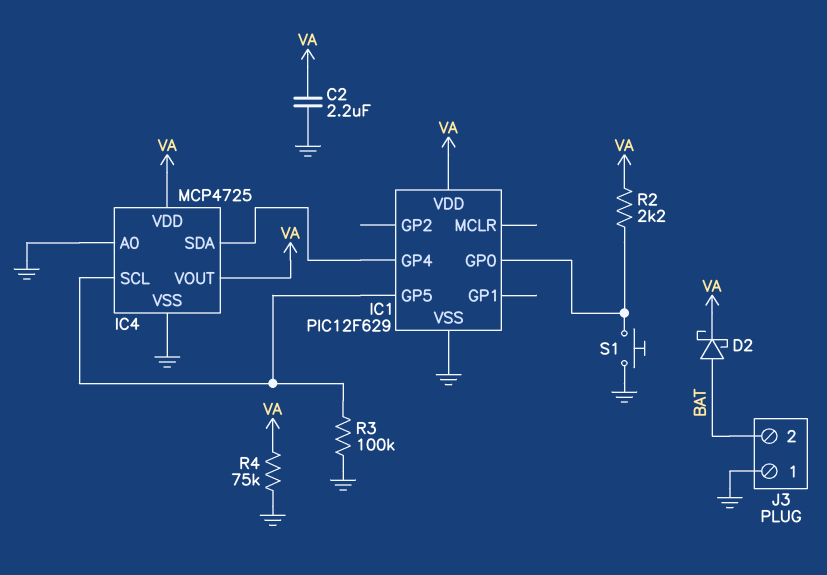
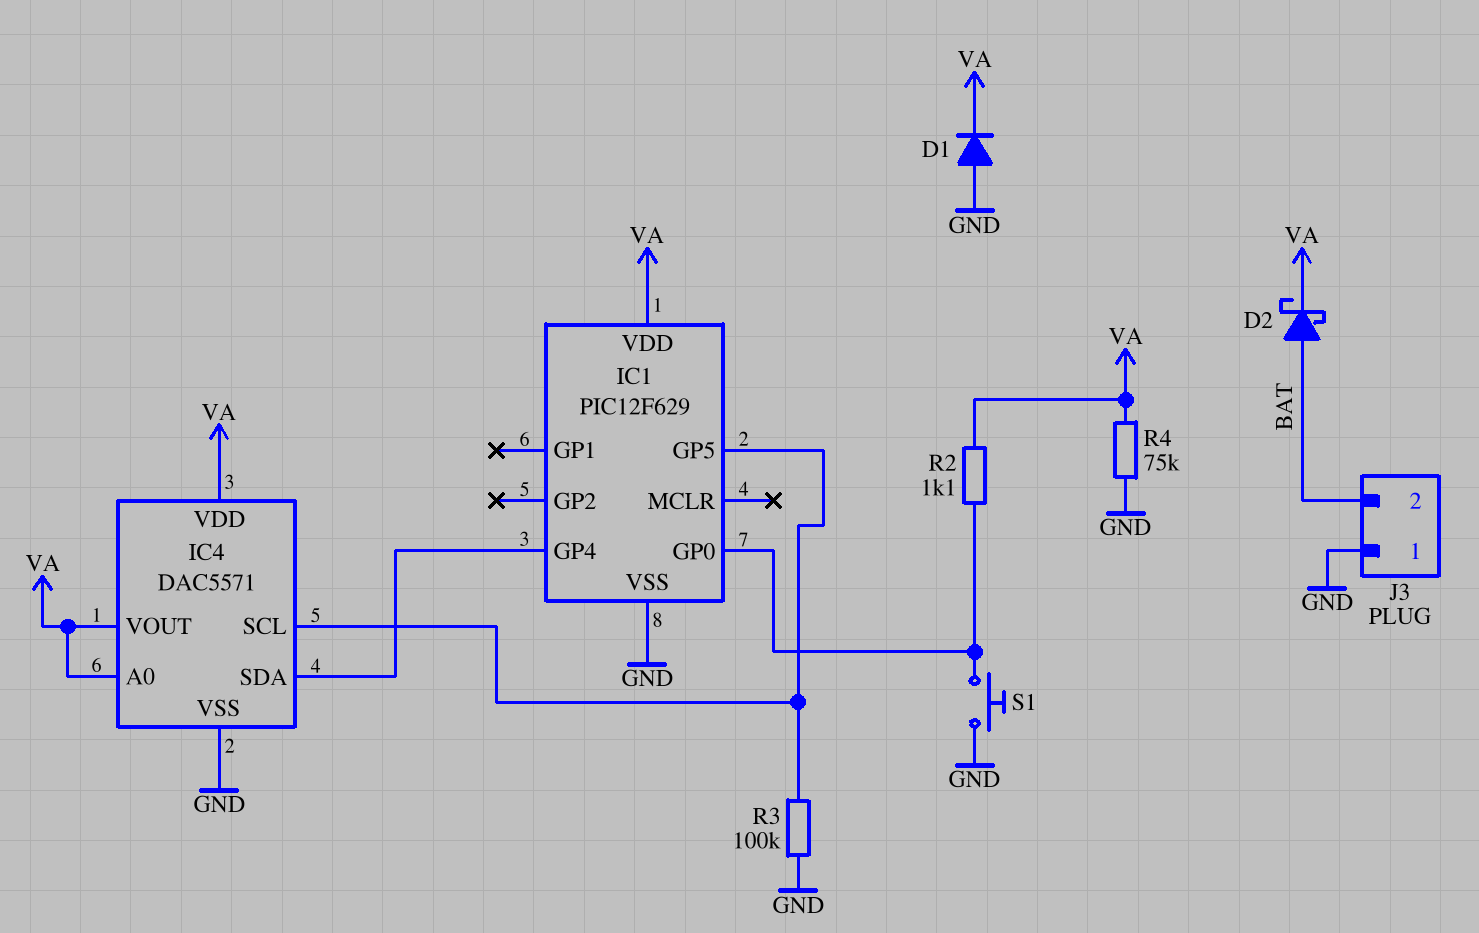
C2: 2.2uF (GND, VA) -> none
D1: none -> diode (A GND, K VA)
IC4: MCP4725 -> DAC5571
IC4 pin A0: GND -> VA
R2: 2.2k (IC1/GP0, VA) -> 1.1k (IC1/GP0, VA)

